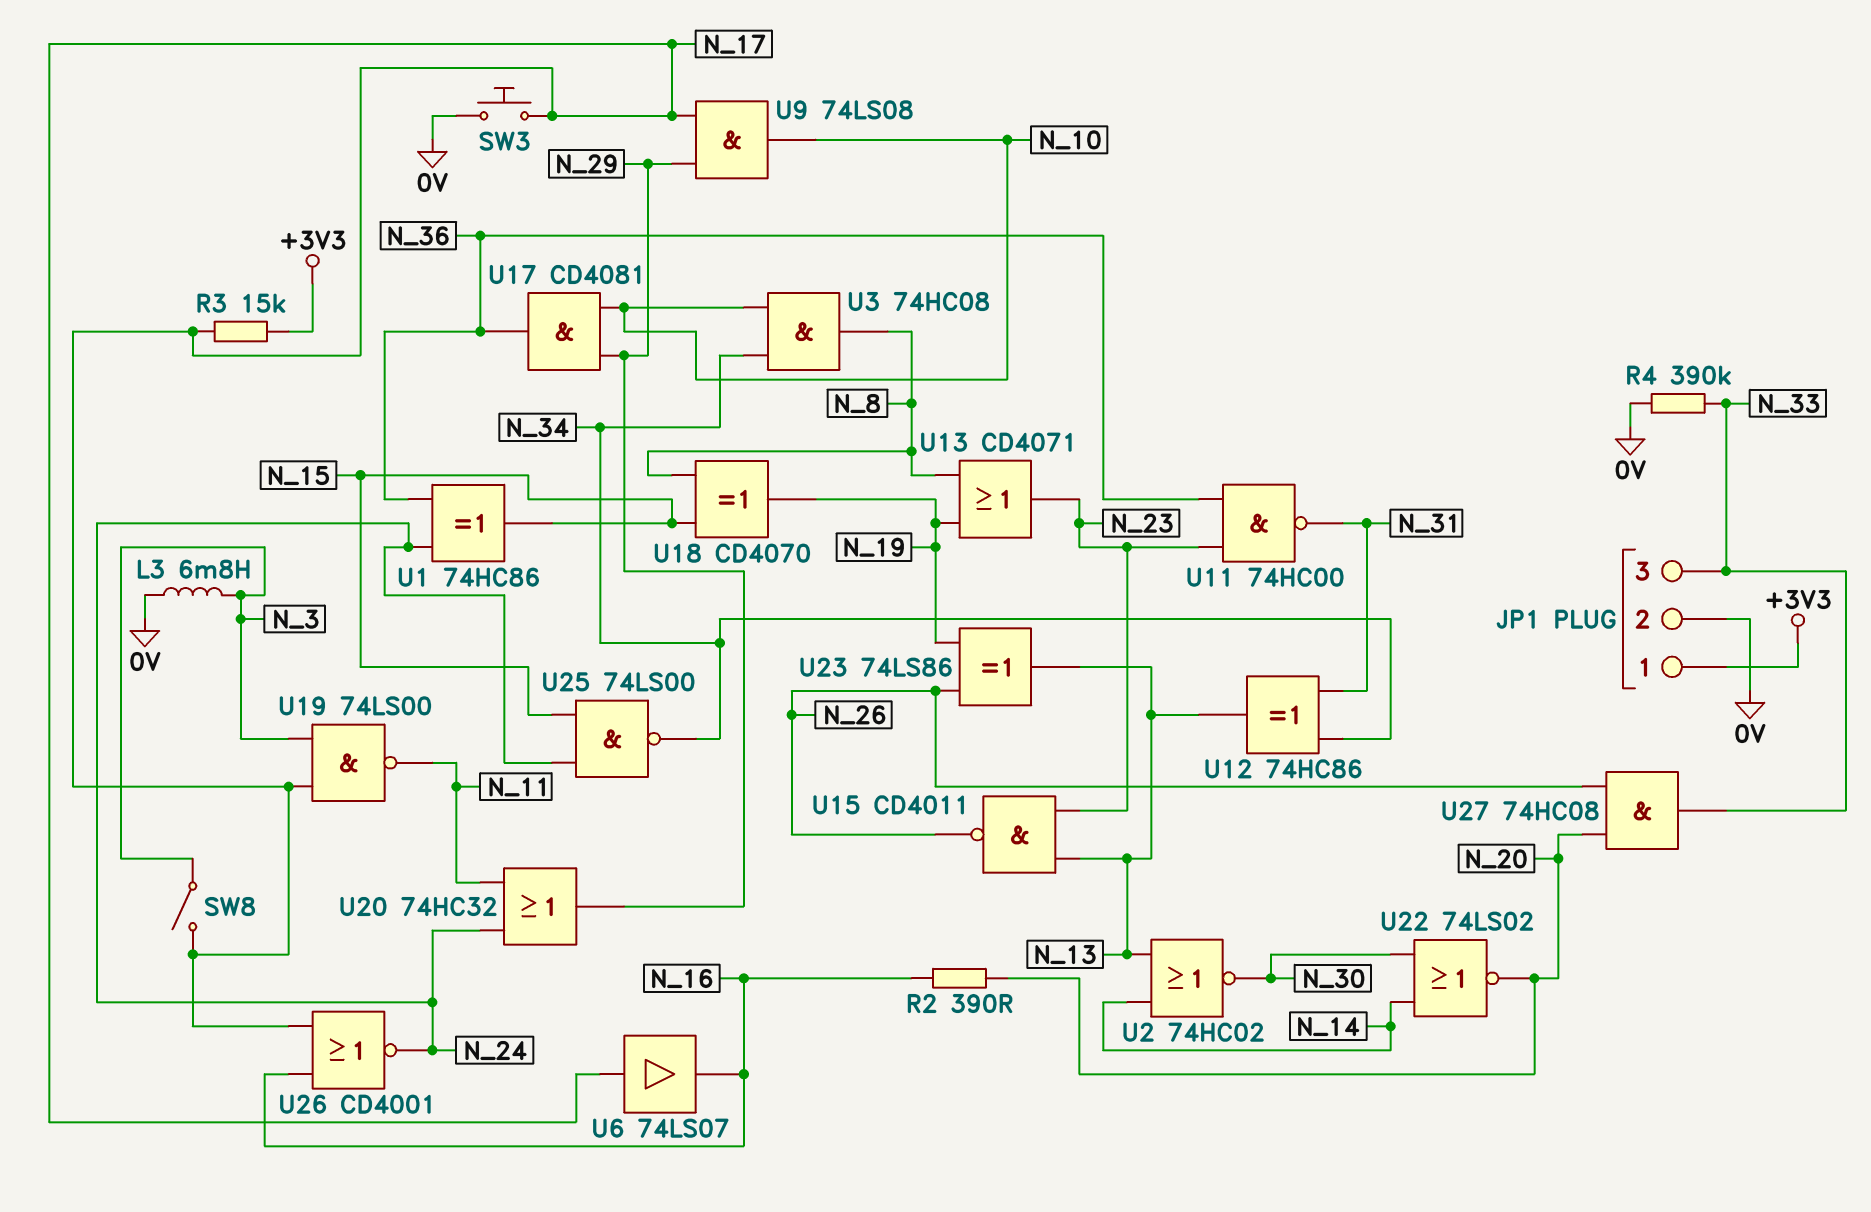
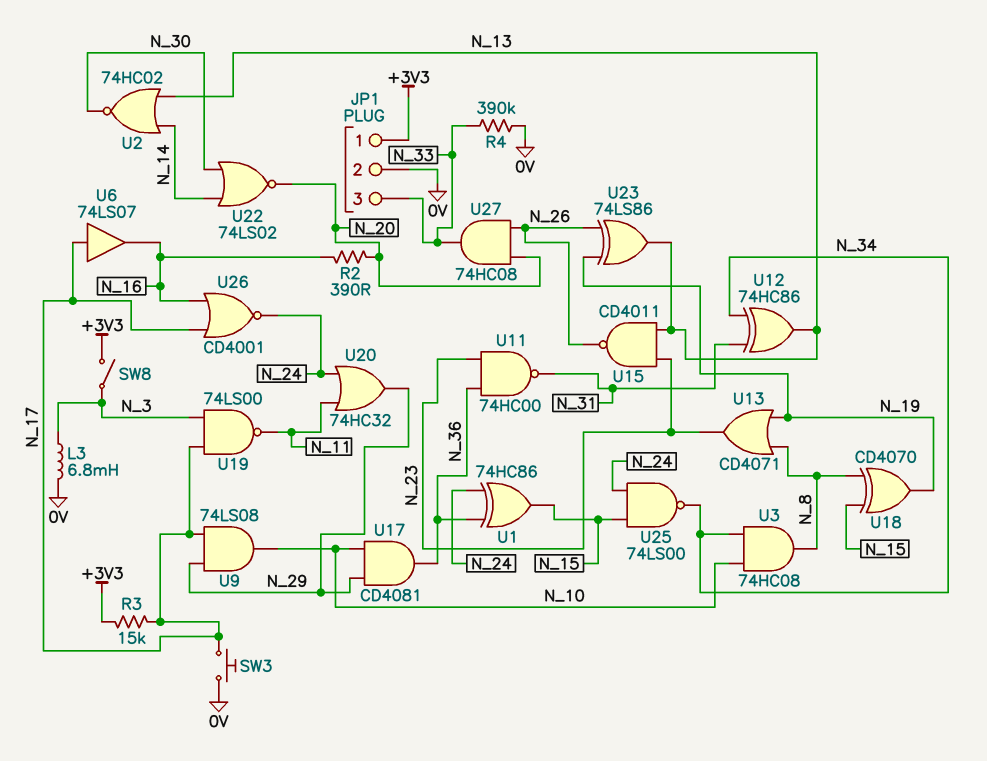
SW8: switch (N_3, N_17) -> switch (+3V3, N_3)

